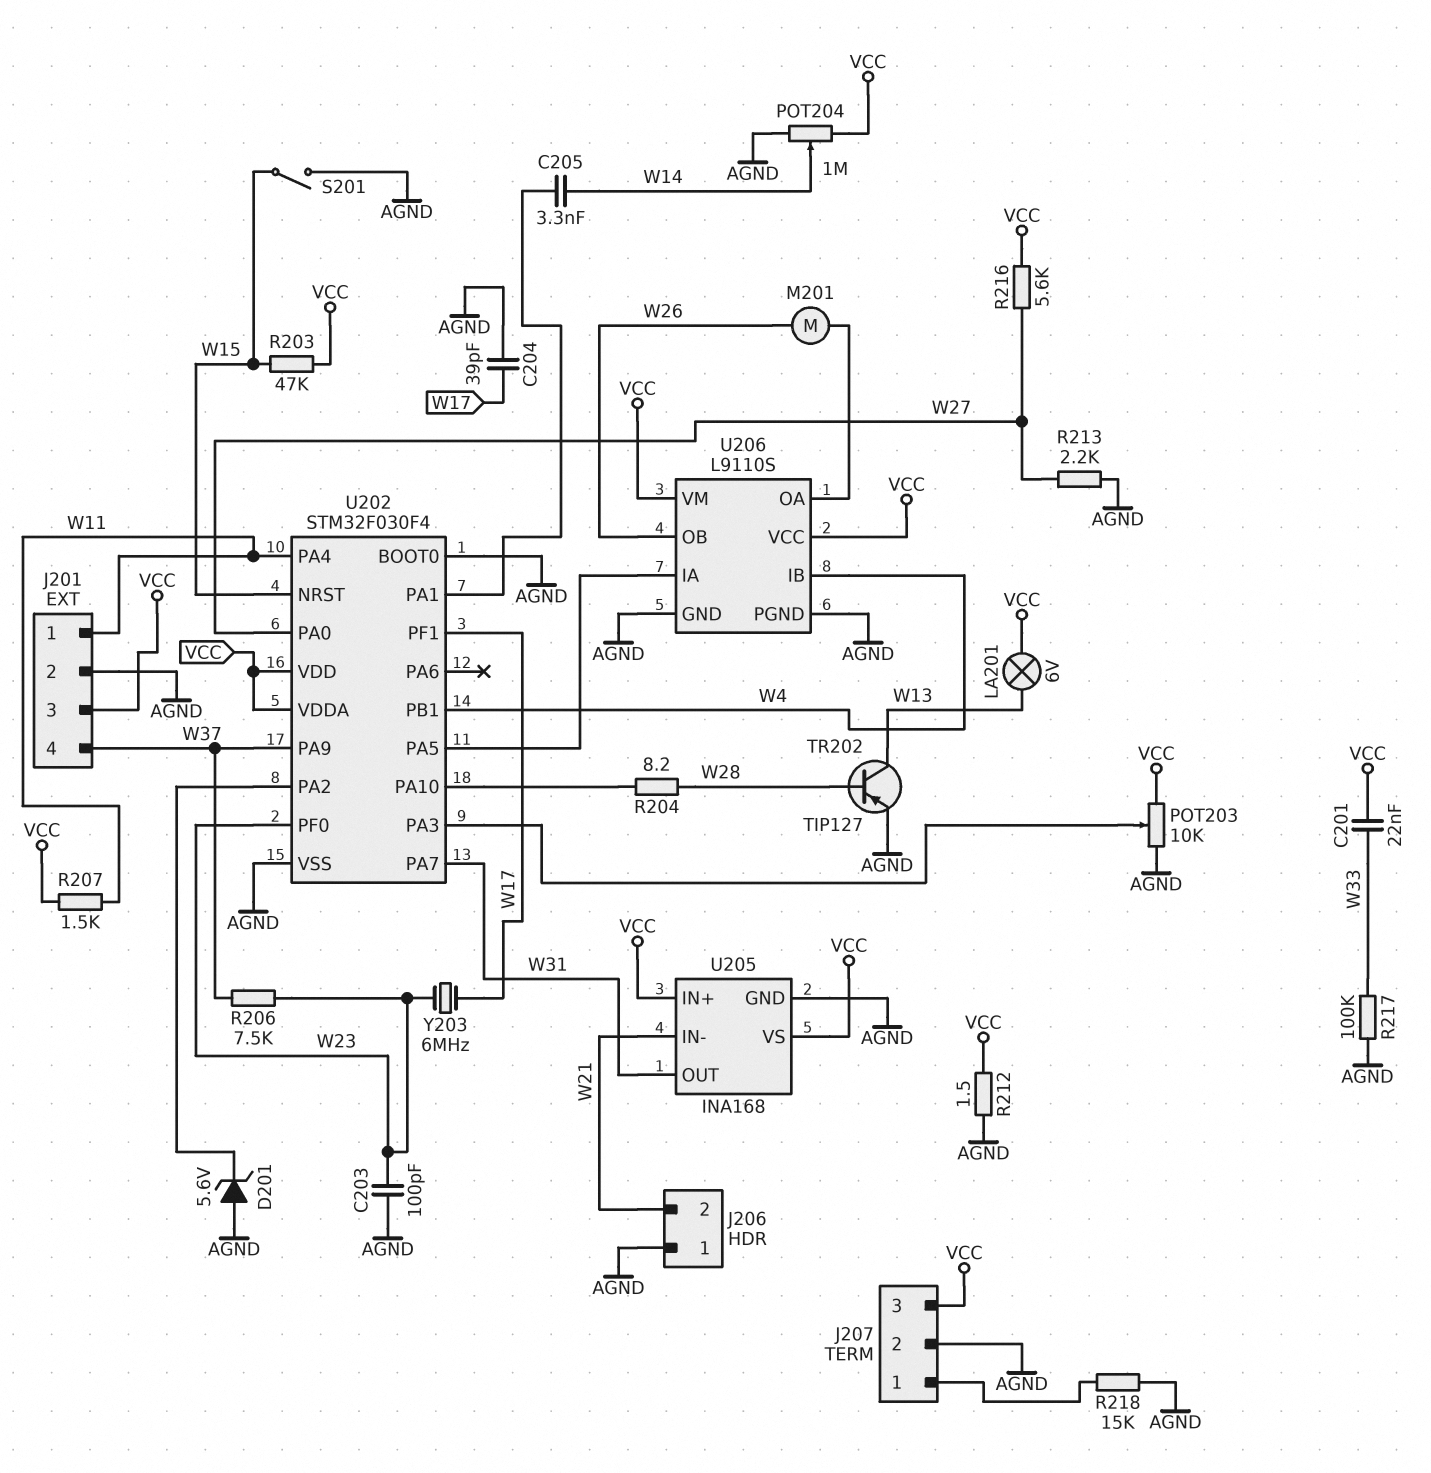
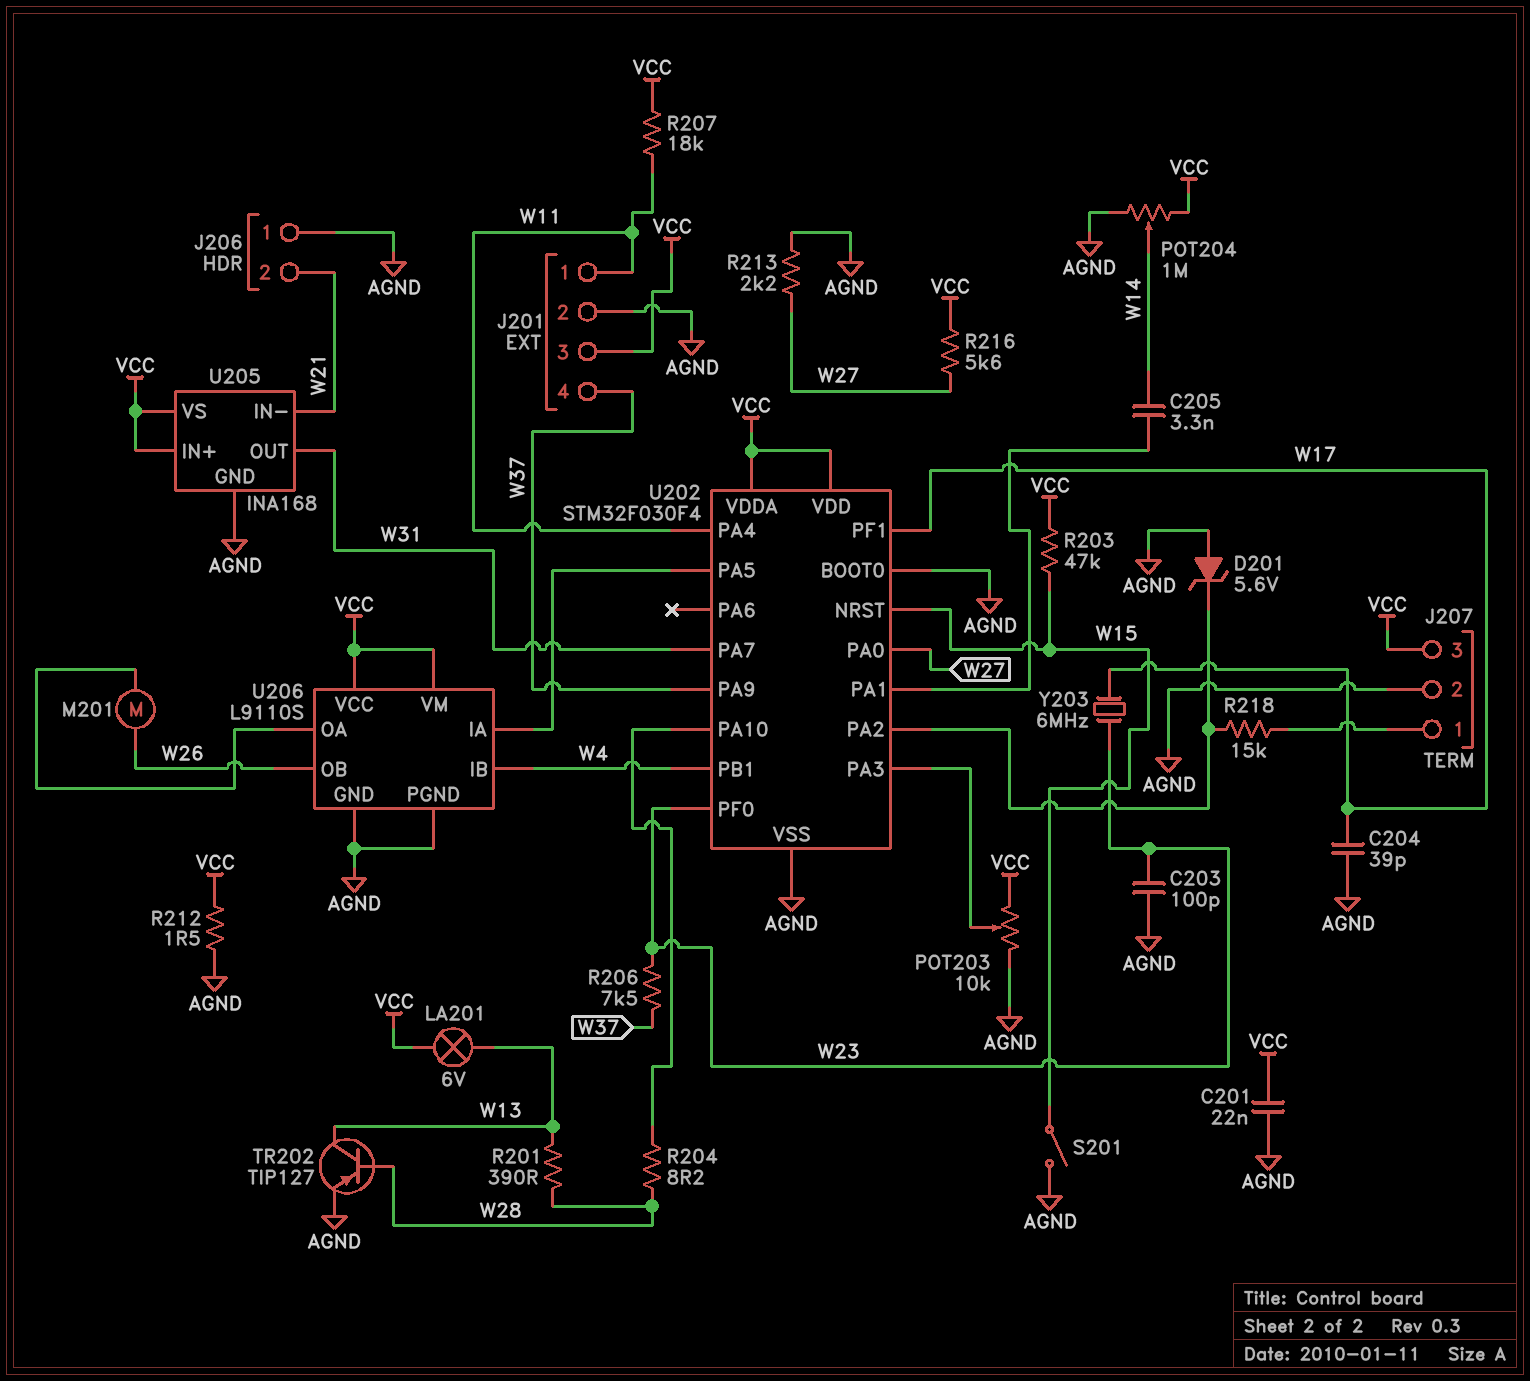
C201: 22nF (VCC, W33) -> 22nF (AGND, VCC)
R201: none -> 390 (W13, W28)
R207: 1.5k (VCC, W11) -> 18k (VCC, W11)
R217: 100k (AGND, W33) -> none
R218: 15k (AGND, J207/1) -> 15k (J207/1, U202/PA2)

